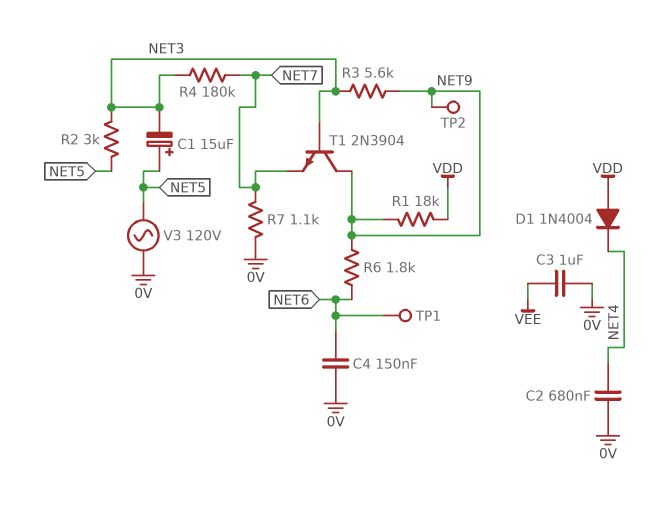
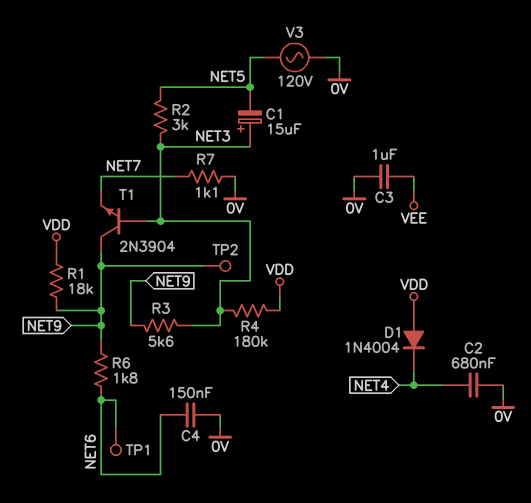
C1: 15uF (plus NET5, minus NET3) -> 15uF (plus NET3, minus NET5)
R4: 180k (NET3, NET7) -> 180k (NET3, VDD)

